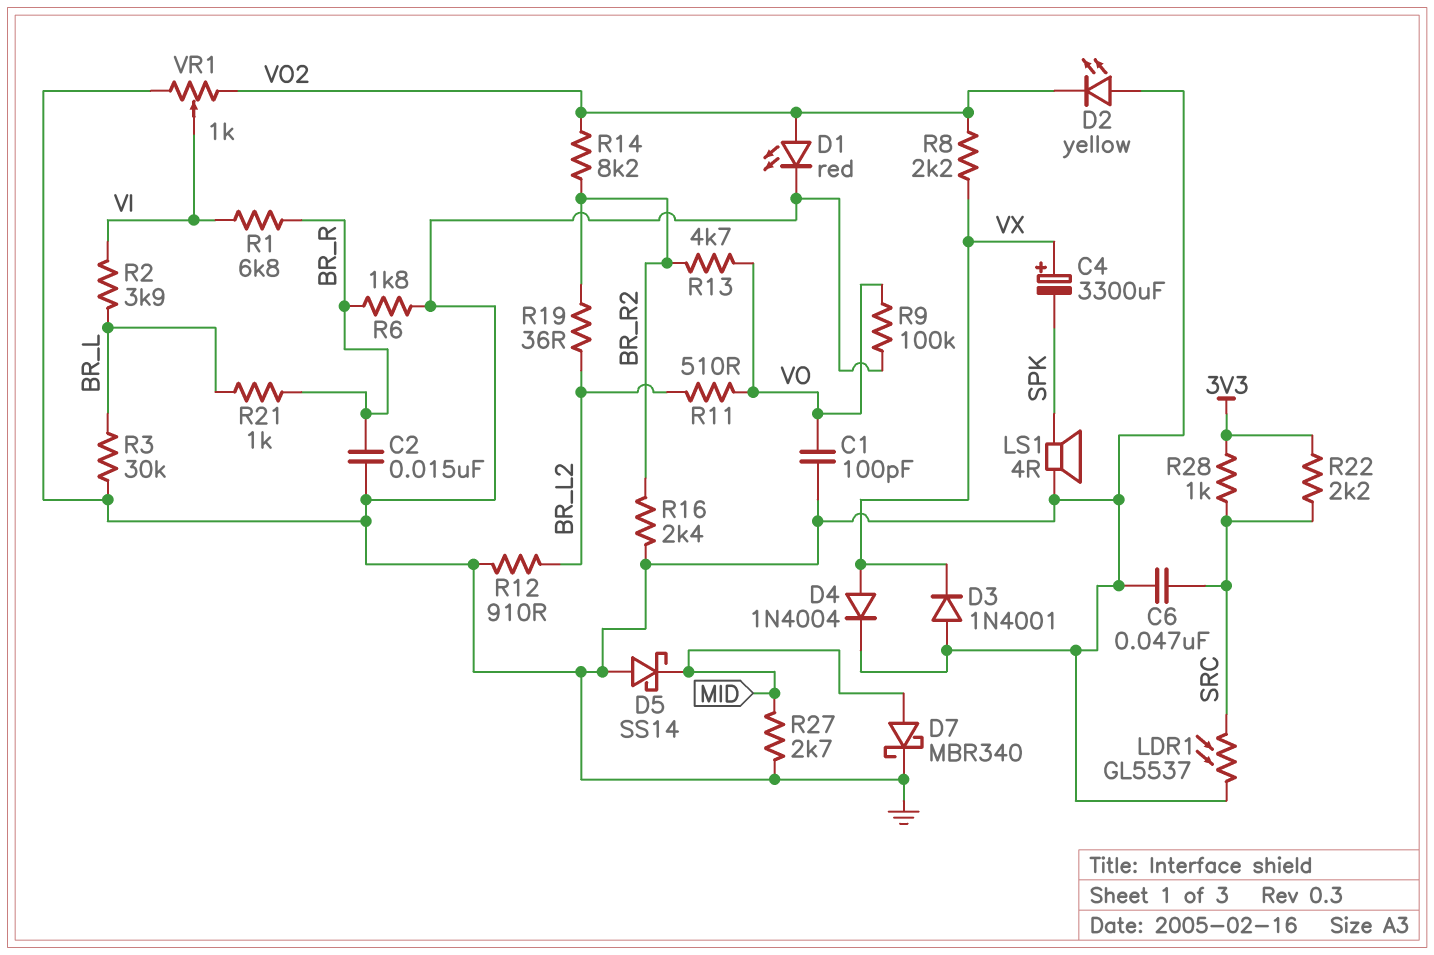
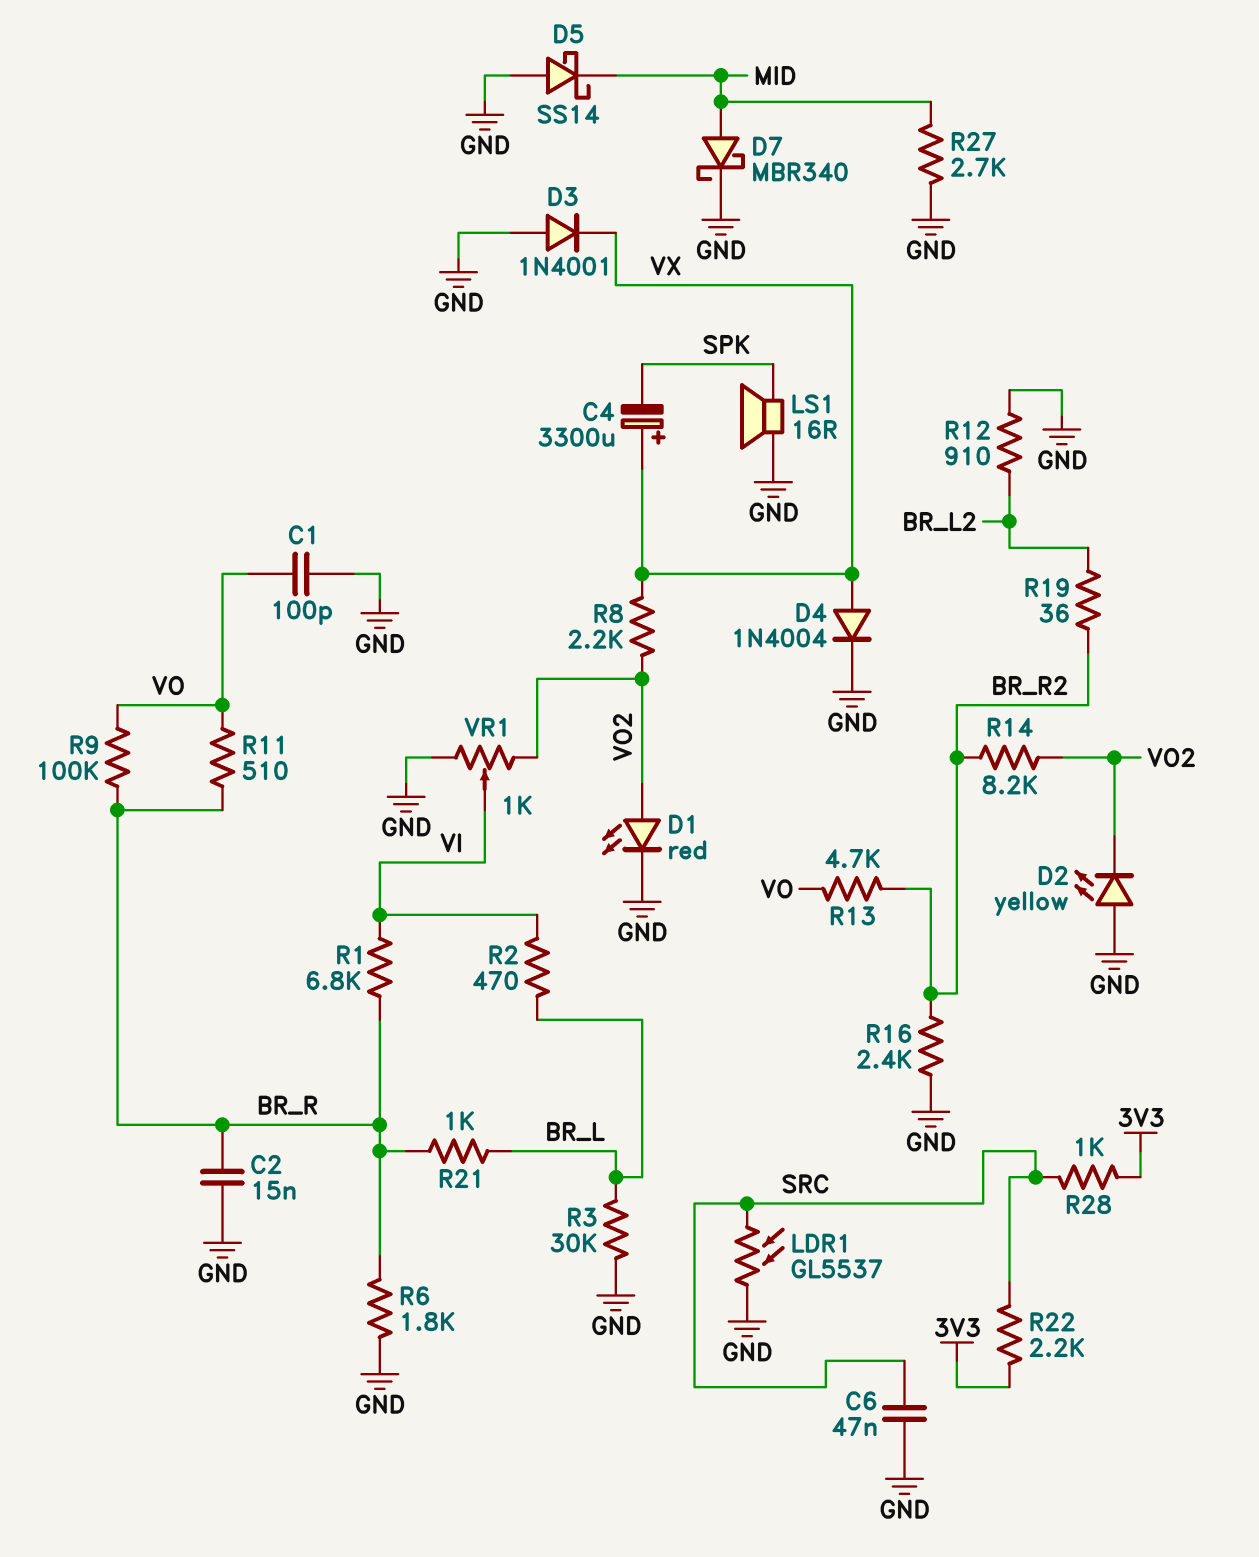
LS1: speaker 4R (GND, SPK) -> speaker 16R (GND, SPK)
R2: 3.9k (BR_L, VI) -> 470 (BR_L, VI)
R9: 100k (GND, VO) -> 100k (BR_R, VO)
R11: 510 (BR_L2, VO) -> 510 (BR_R, VO)

